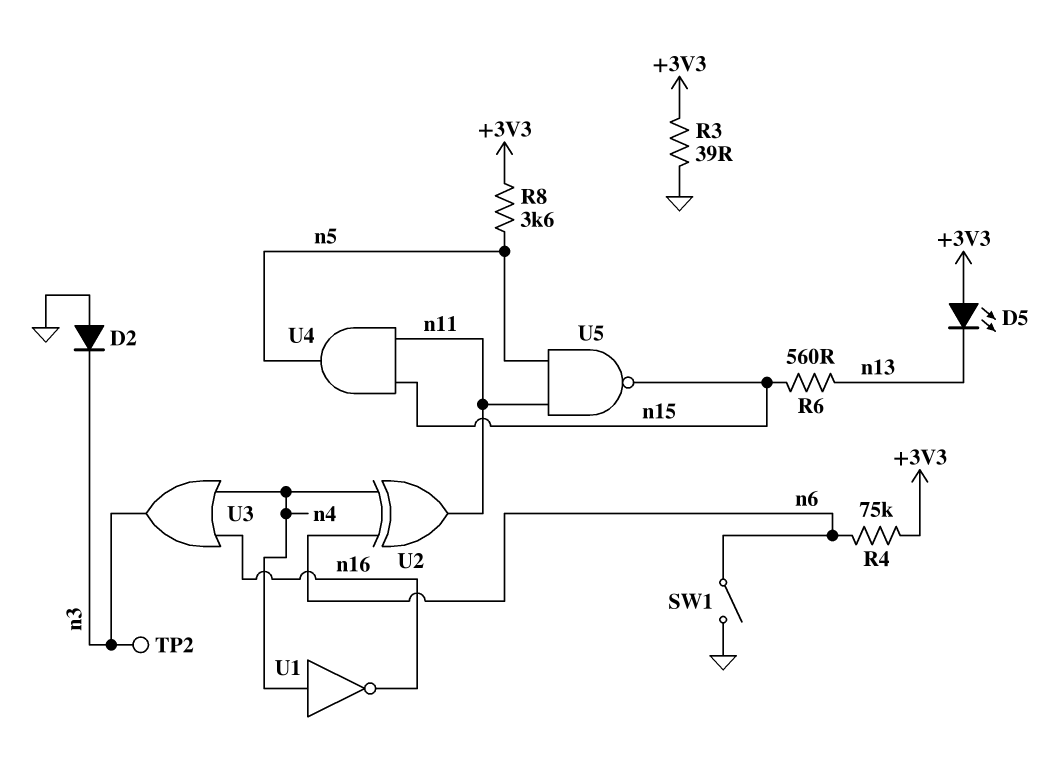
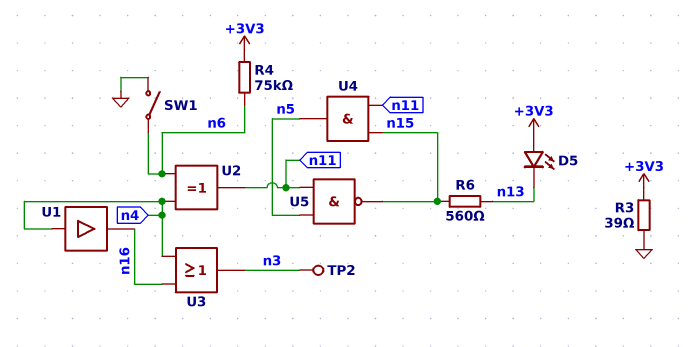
D2: diode (A GND, K n3) -> none
R8: 3.6k (+3V3, n5) -> none
U1: NOT (in n4, out n16) -> buffer (in n4, out n16)

